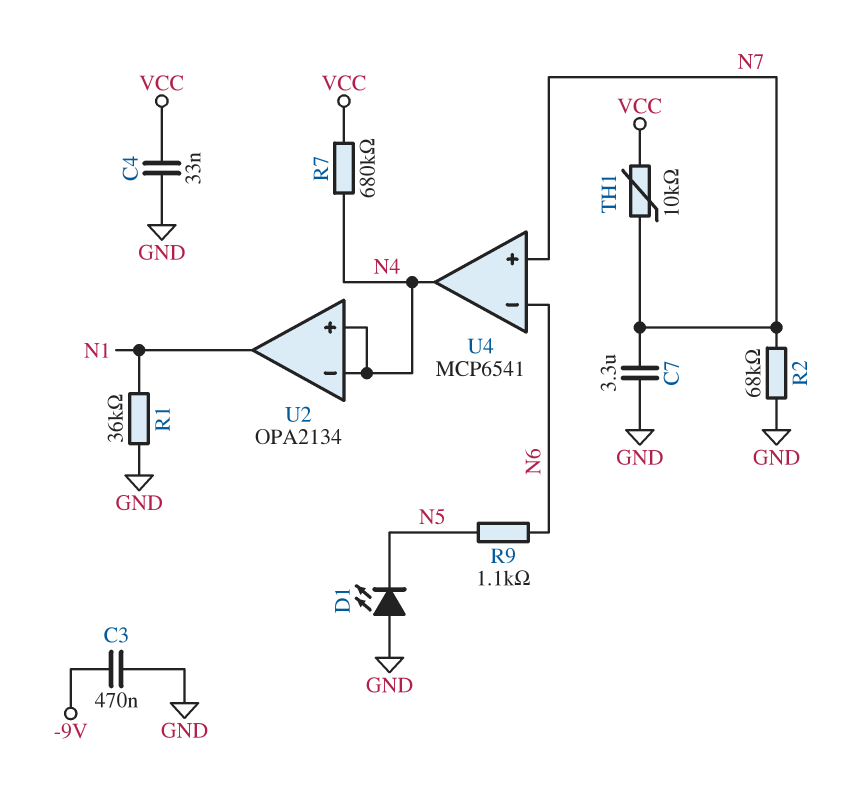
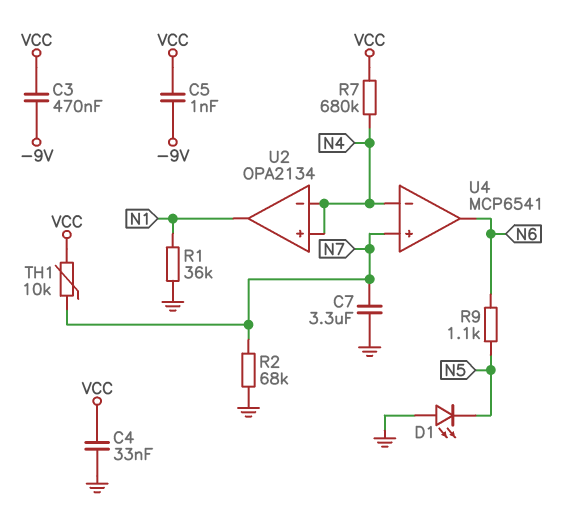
C3: 470nF (-9V, GND) -> 470nF (-9V, VCC)
C5: none -> 1nF (-9V, VCC)
U4 pin in-: N6 -> N4
U4 pin out: N4 -> N6

